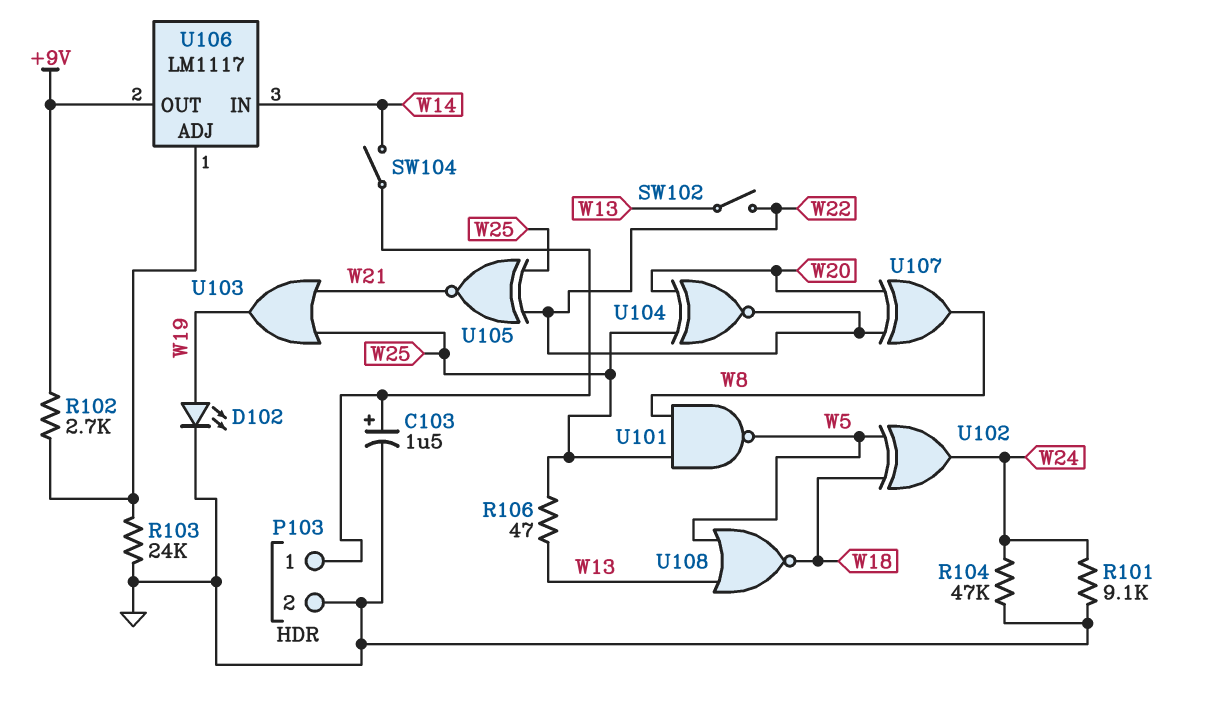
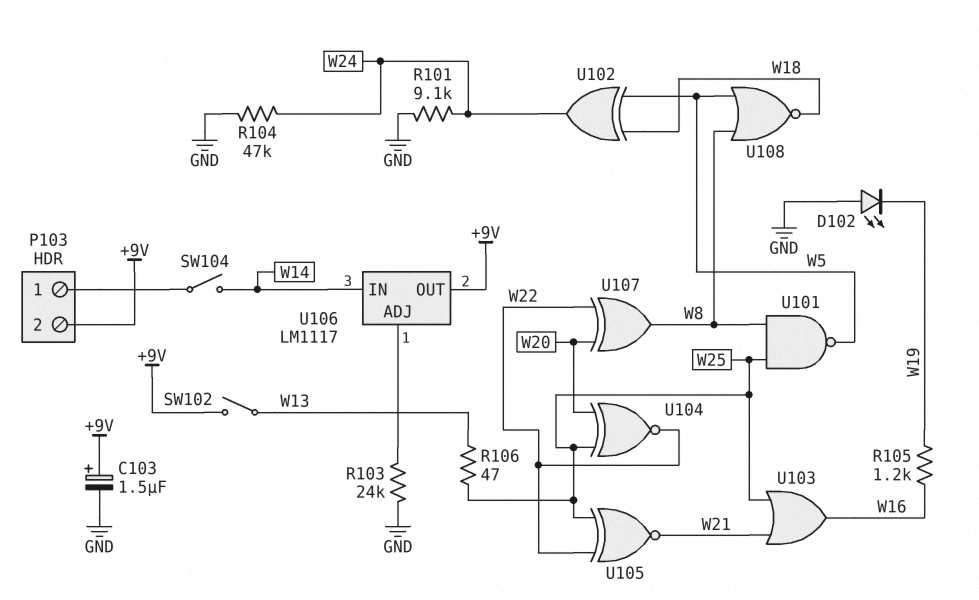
C103: 1.5uF (plus P103/1, minus GND) -> 1.5uF (plus +9V, minus GND)
D102: LED (A W19, K GND) -> LED (A GND, K W19)
P103 pin 2: GND -> +9V
R102: 2.7k (+9V, U106/ADJ) -> none
R105: none -> 1.2k (W16, W19)
SW102: switch (W13, W22) -> switch (+9V, W13)
U103: OR (in W21, in W25, out W19) -> OR (in W21, in W25, out W16)
U108: NOR (in W5, in W13, out W18) -> NOR (in W5, in W8, out W18)

